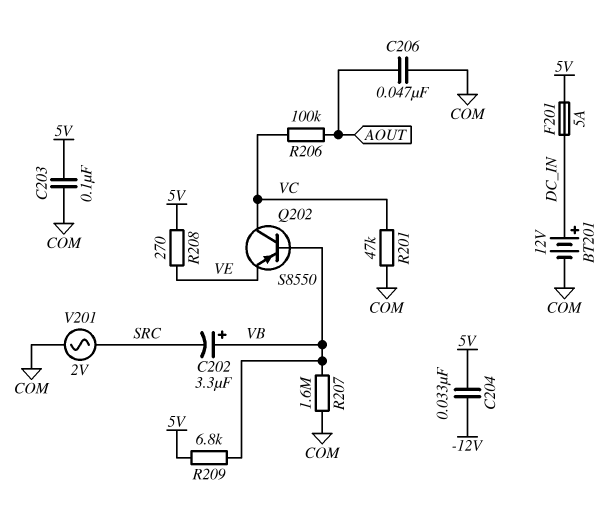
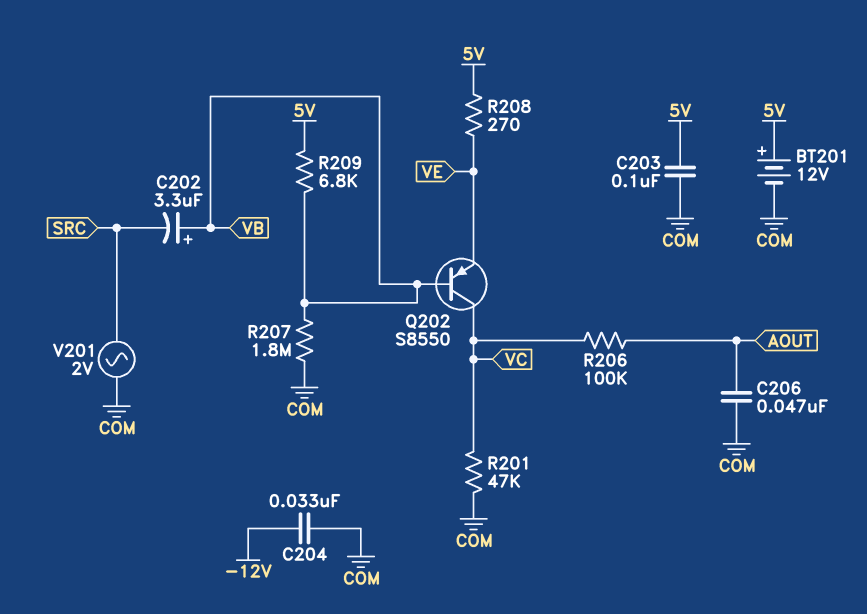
BT201: 12V (plus DC_IN, minus COM) -> 12V (plus 5V, minus COM)
C204: 33nF (-12V, 5V) -> 33nF (-12V, COM)
F201: 5A (5V, DC_IN) -> none
R207: 1.6M (COM, VB) -> 1.8M (COM, VB)

